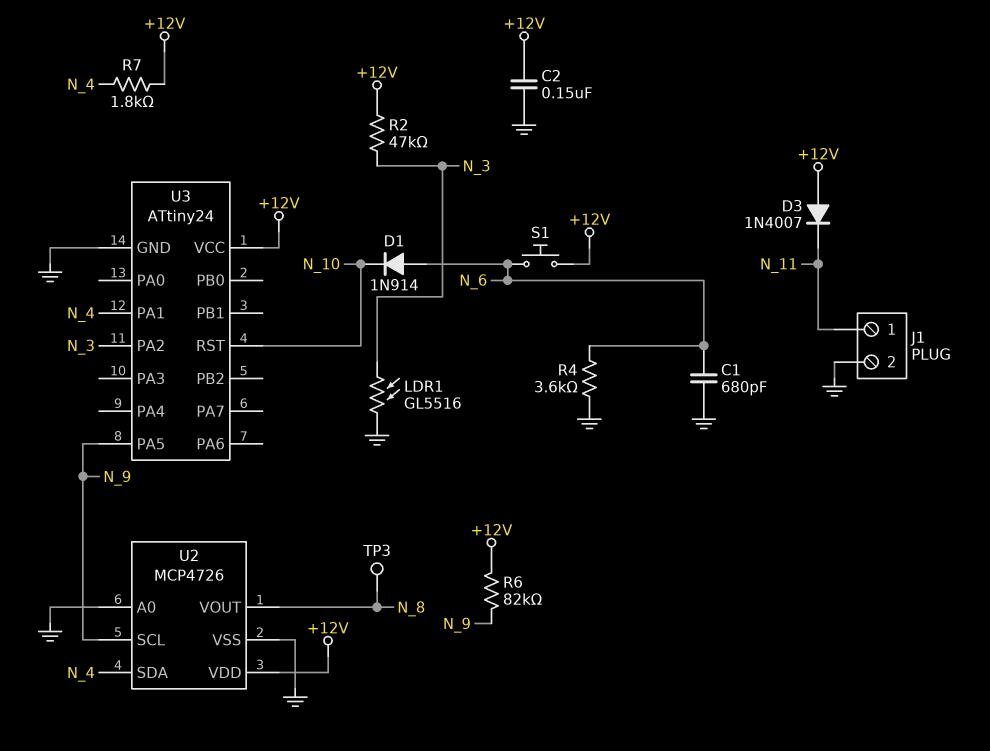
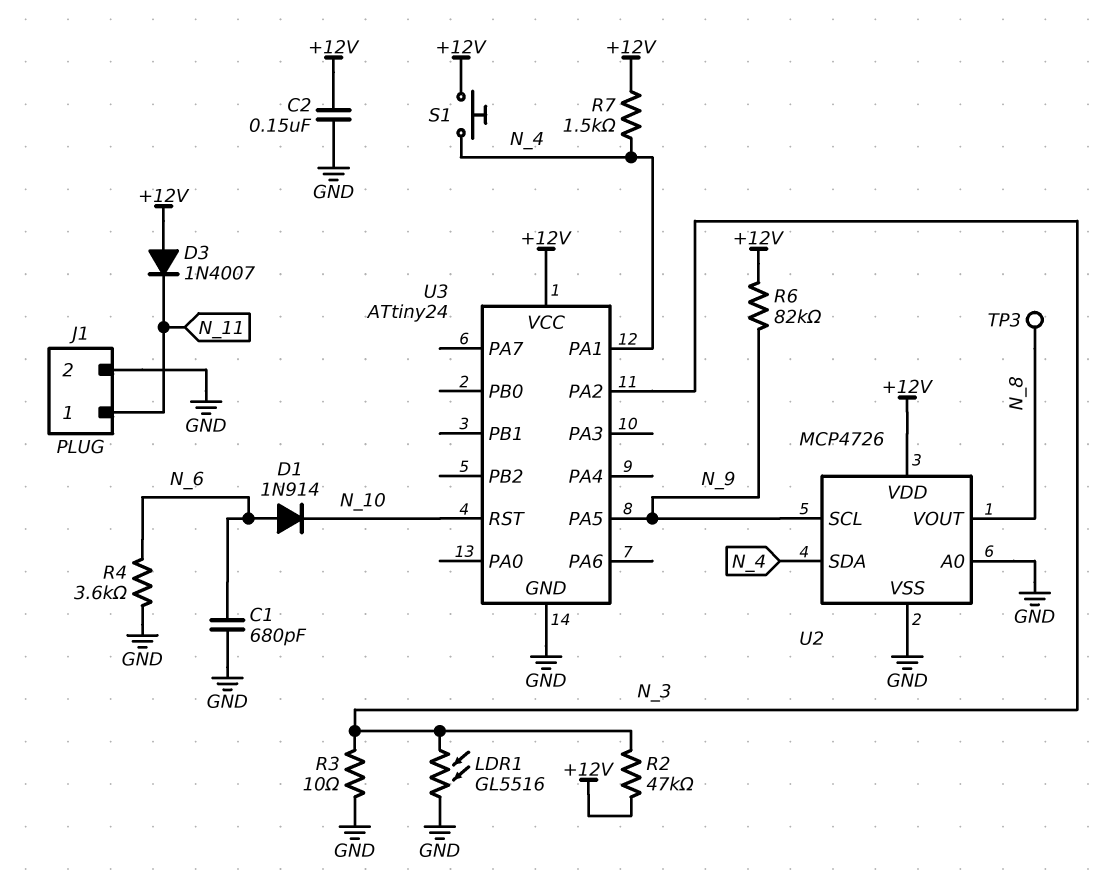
R3: none -> 10 (GND, N_3)
R7: 1.8k (+12V, N_4) -> 1.5k (+12V, N_4)
S1: button (+12V, N_6) -> button (+12V, N_4)

